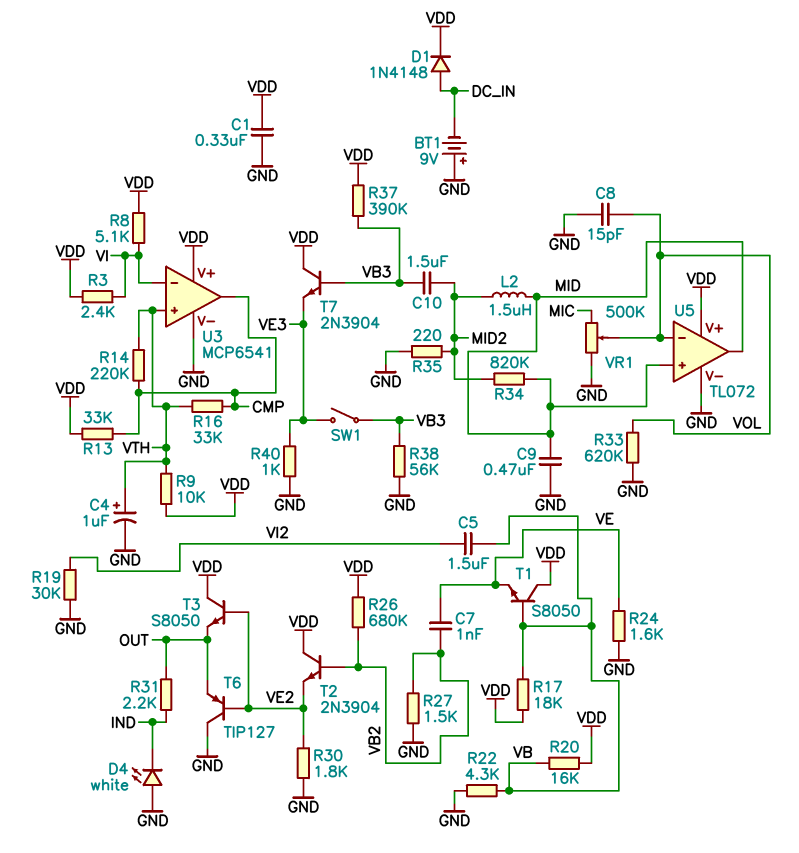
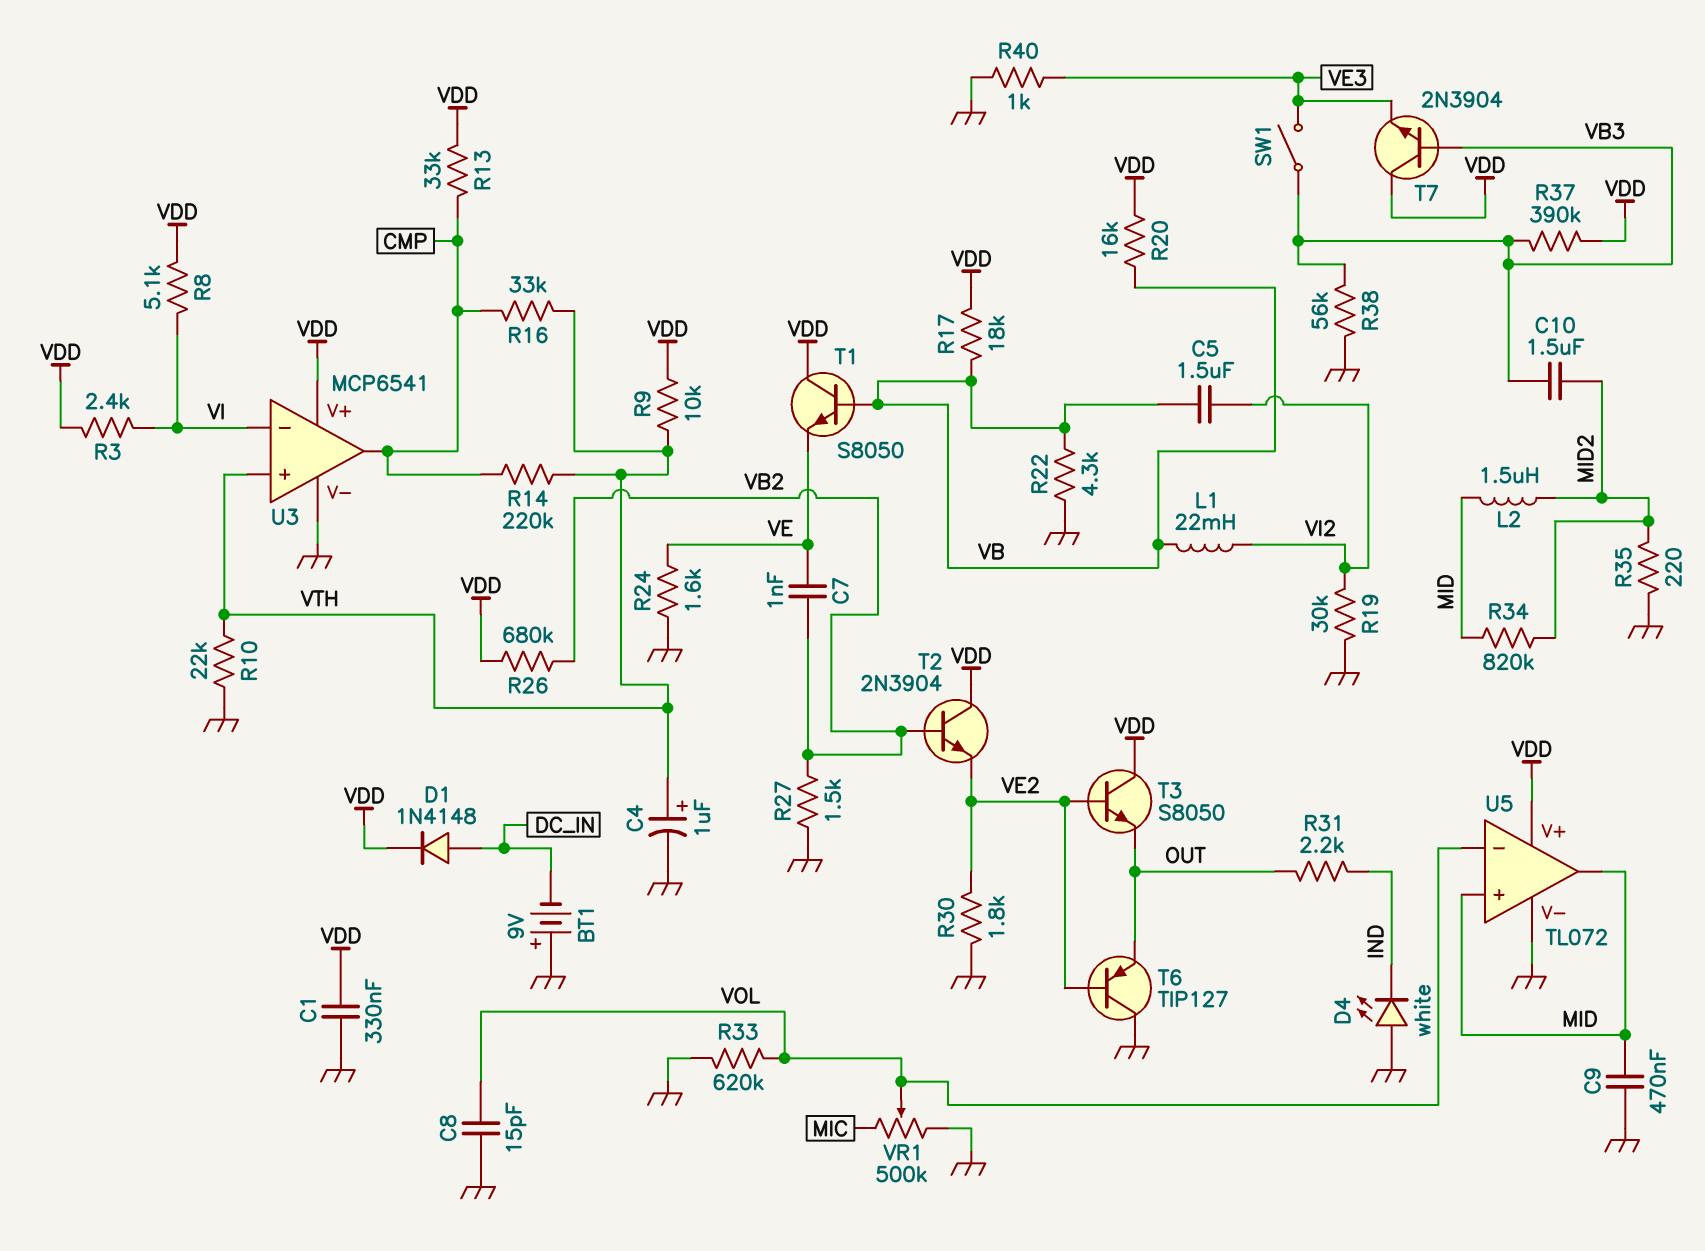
L1: none -> 22mH (VB, VI2)
R10: none -> 22k (GND, VTH)

